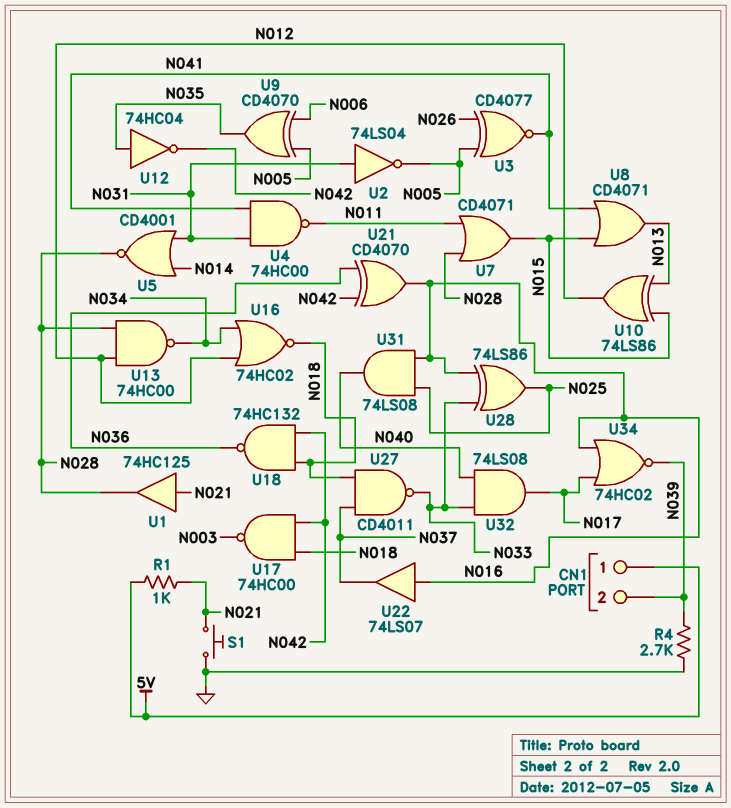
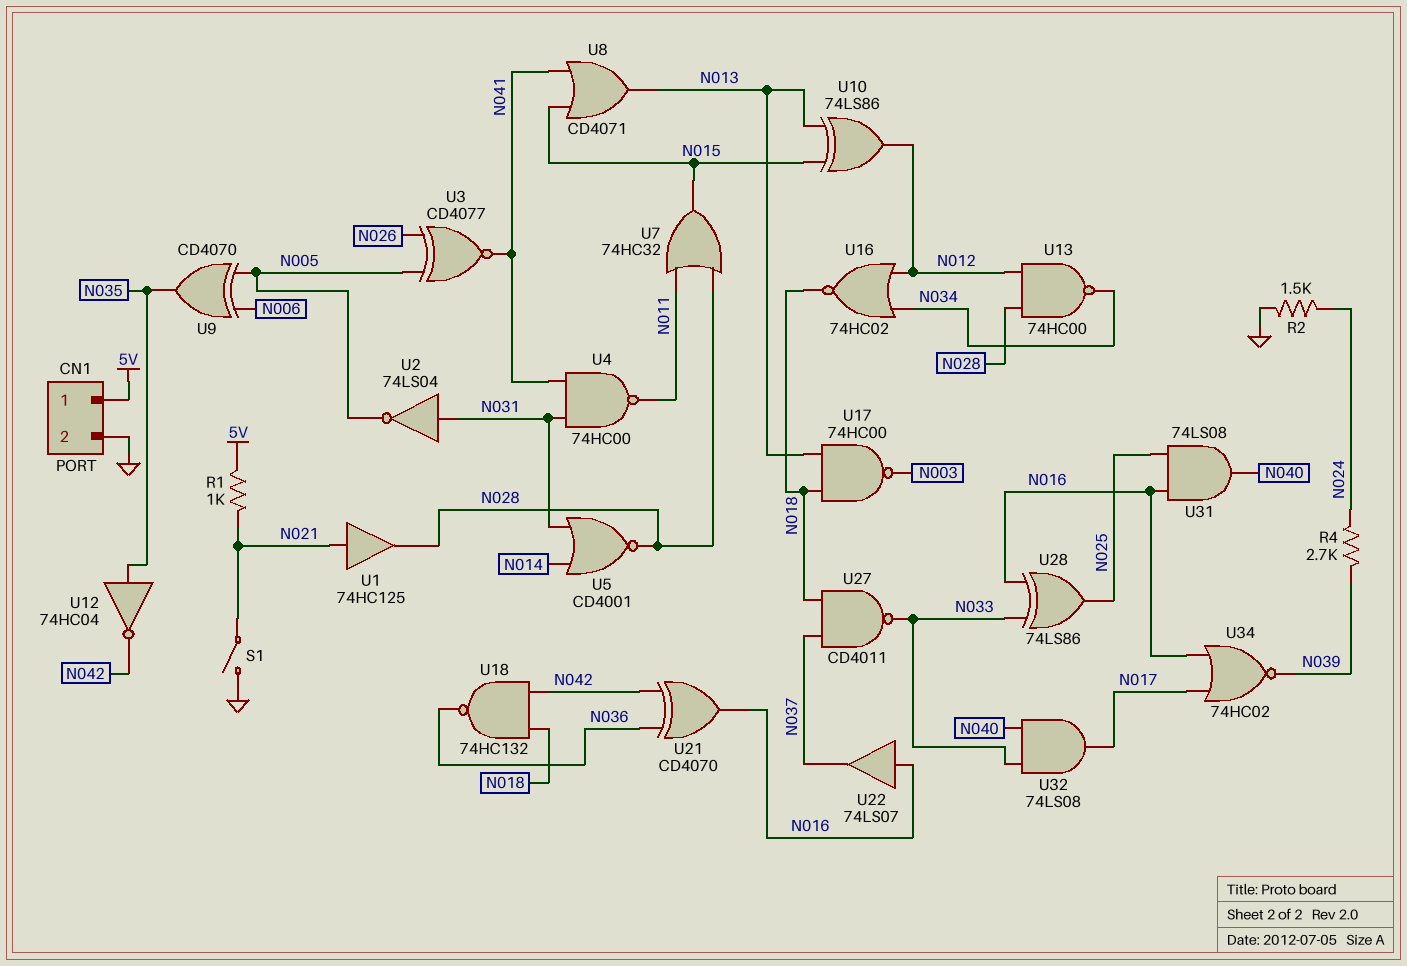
CN1 pin 2: N039 -> GND
R2: none -> 1.5k (GND, N024)
R4: 2.7k (GND, N039) -> 2.7k (N024, N039)
S1: button (GND, N021) -> switch (GND, N021)
U7: OR CD4071 (in N011, in N028, out N015) -> OR 74HC32 (in N011, in N028, out N015)
U17: NAND 74HC00 (in N018, in N042, out N003) -> NAND 74HC00 (in N013, in N018, out N003)

